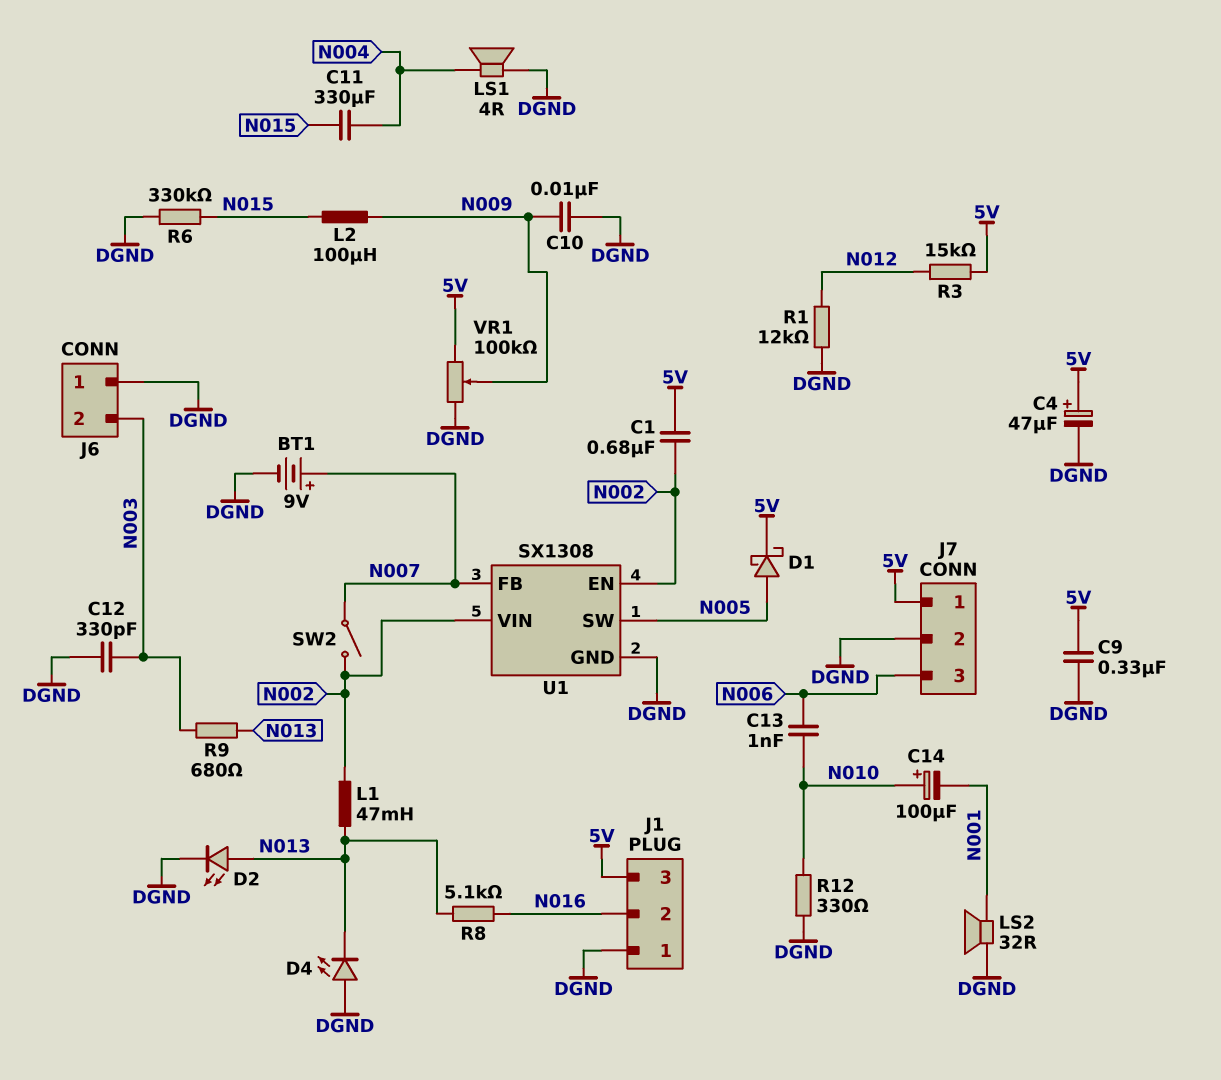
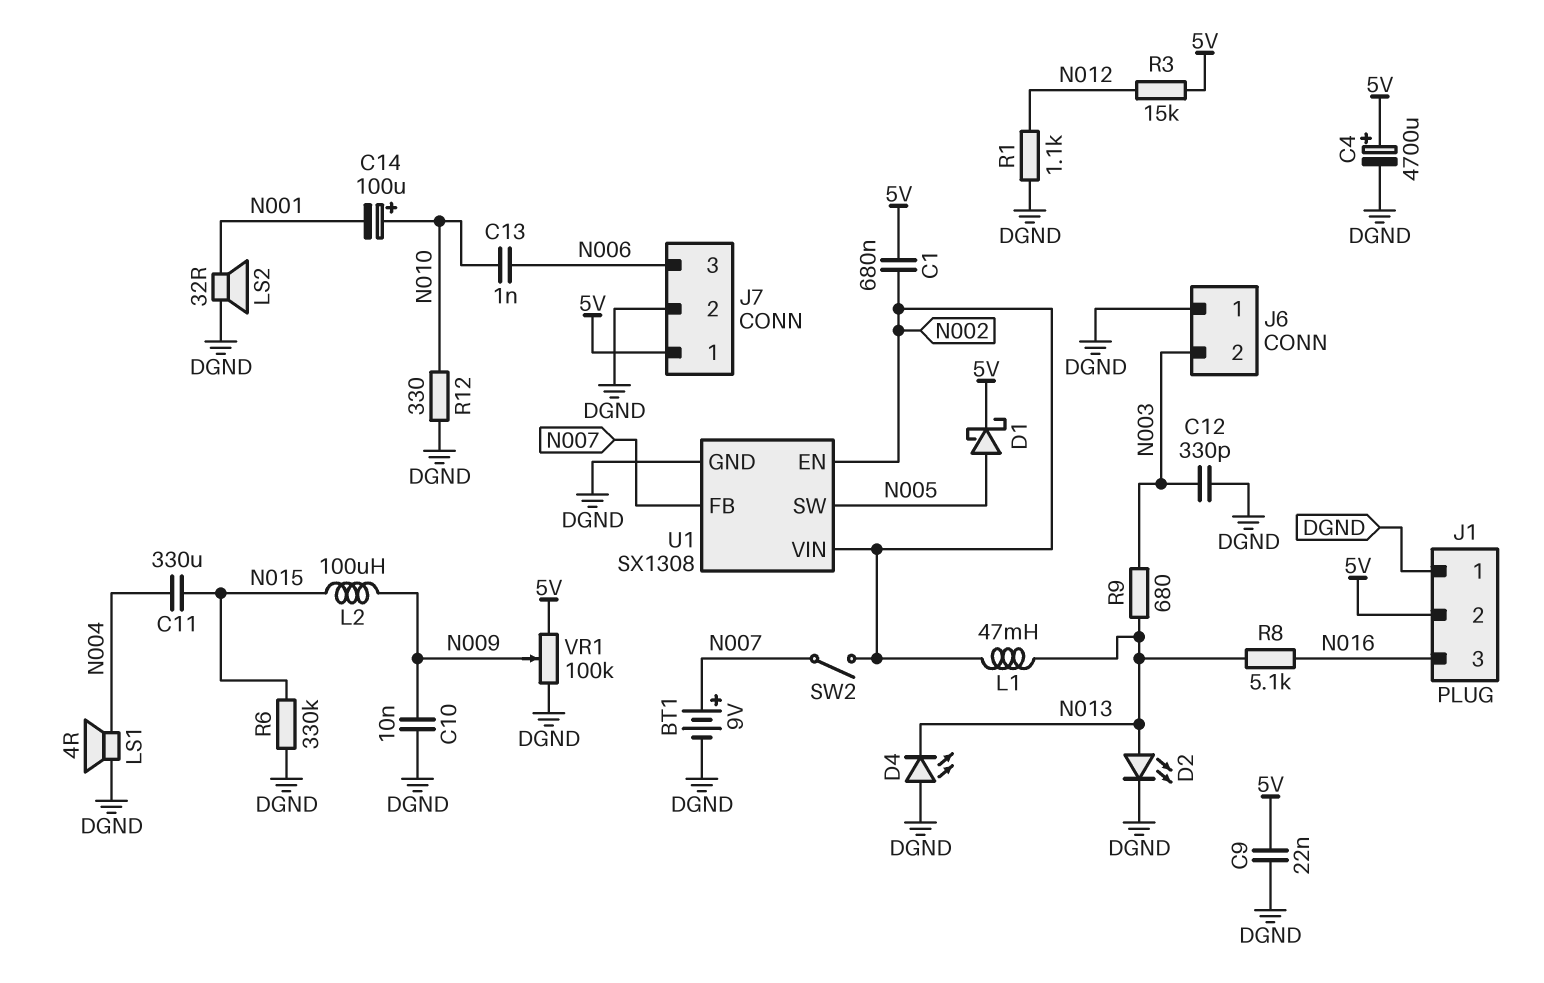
C4: 47uF (plus 5V, minus DGND) -> 4700uF (plus 5V, minus DGND)
C9: 330nF (5V, DGND) -> 22nF (5V, DGND)
J1 pin 2: N016 -> 5V
J1 pin 3: 5V -> N016
R1: 12k (DGND, N012) -> 1.1k (DGND, N012)

